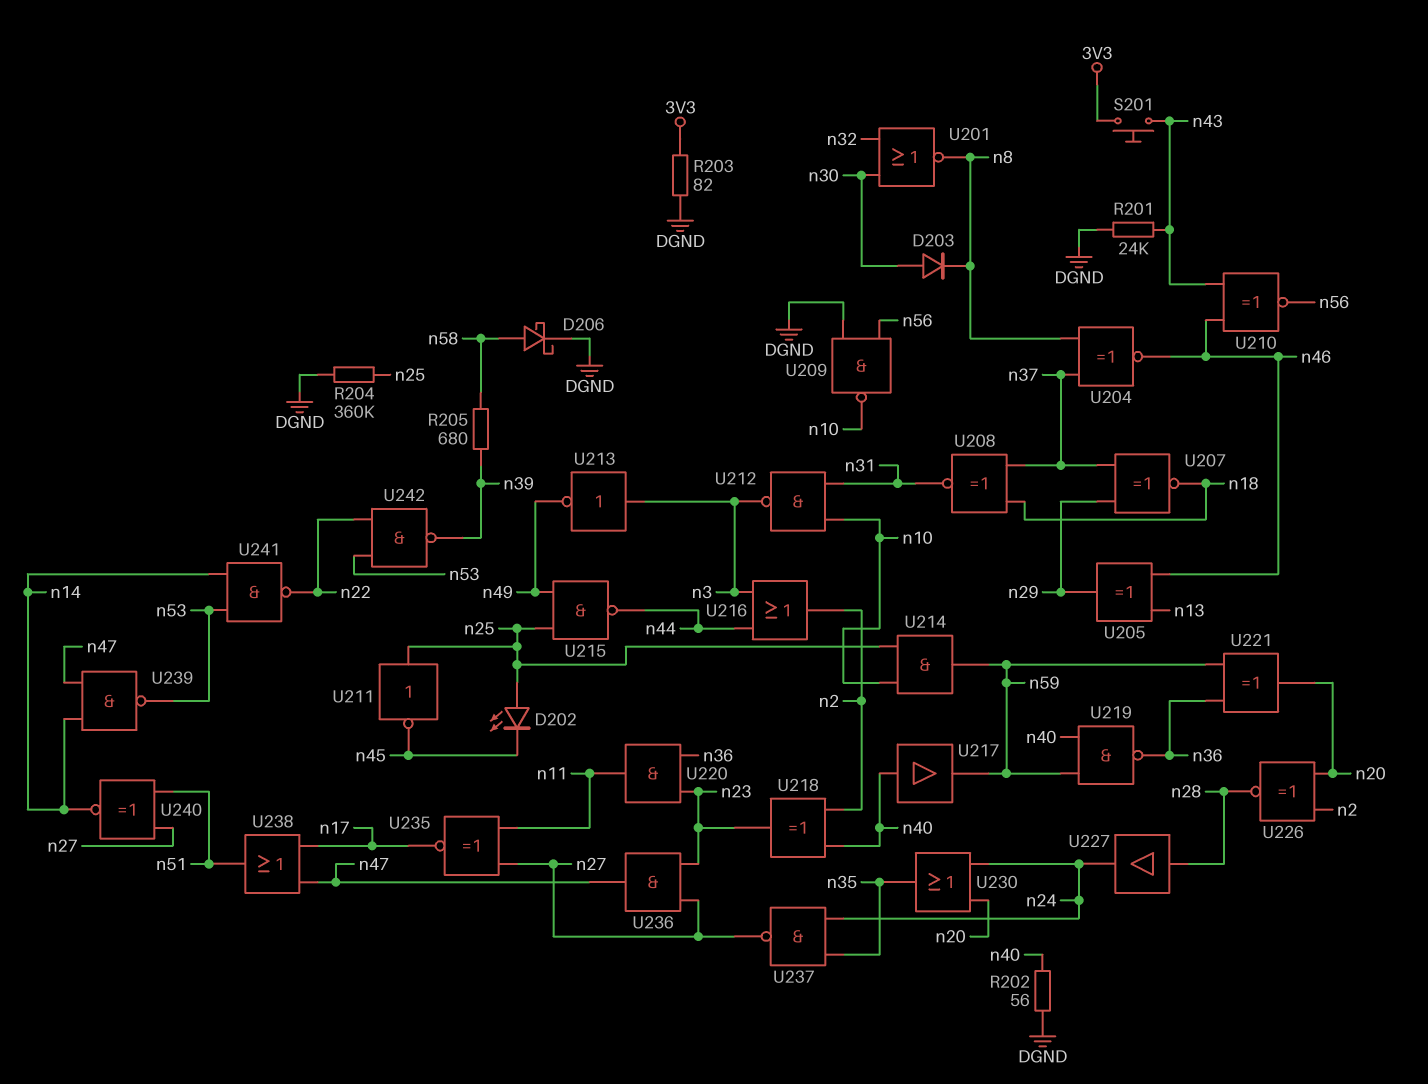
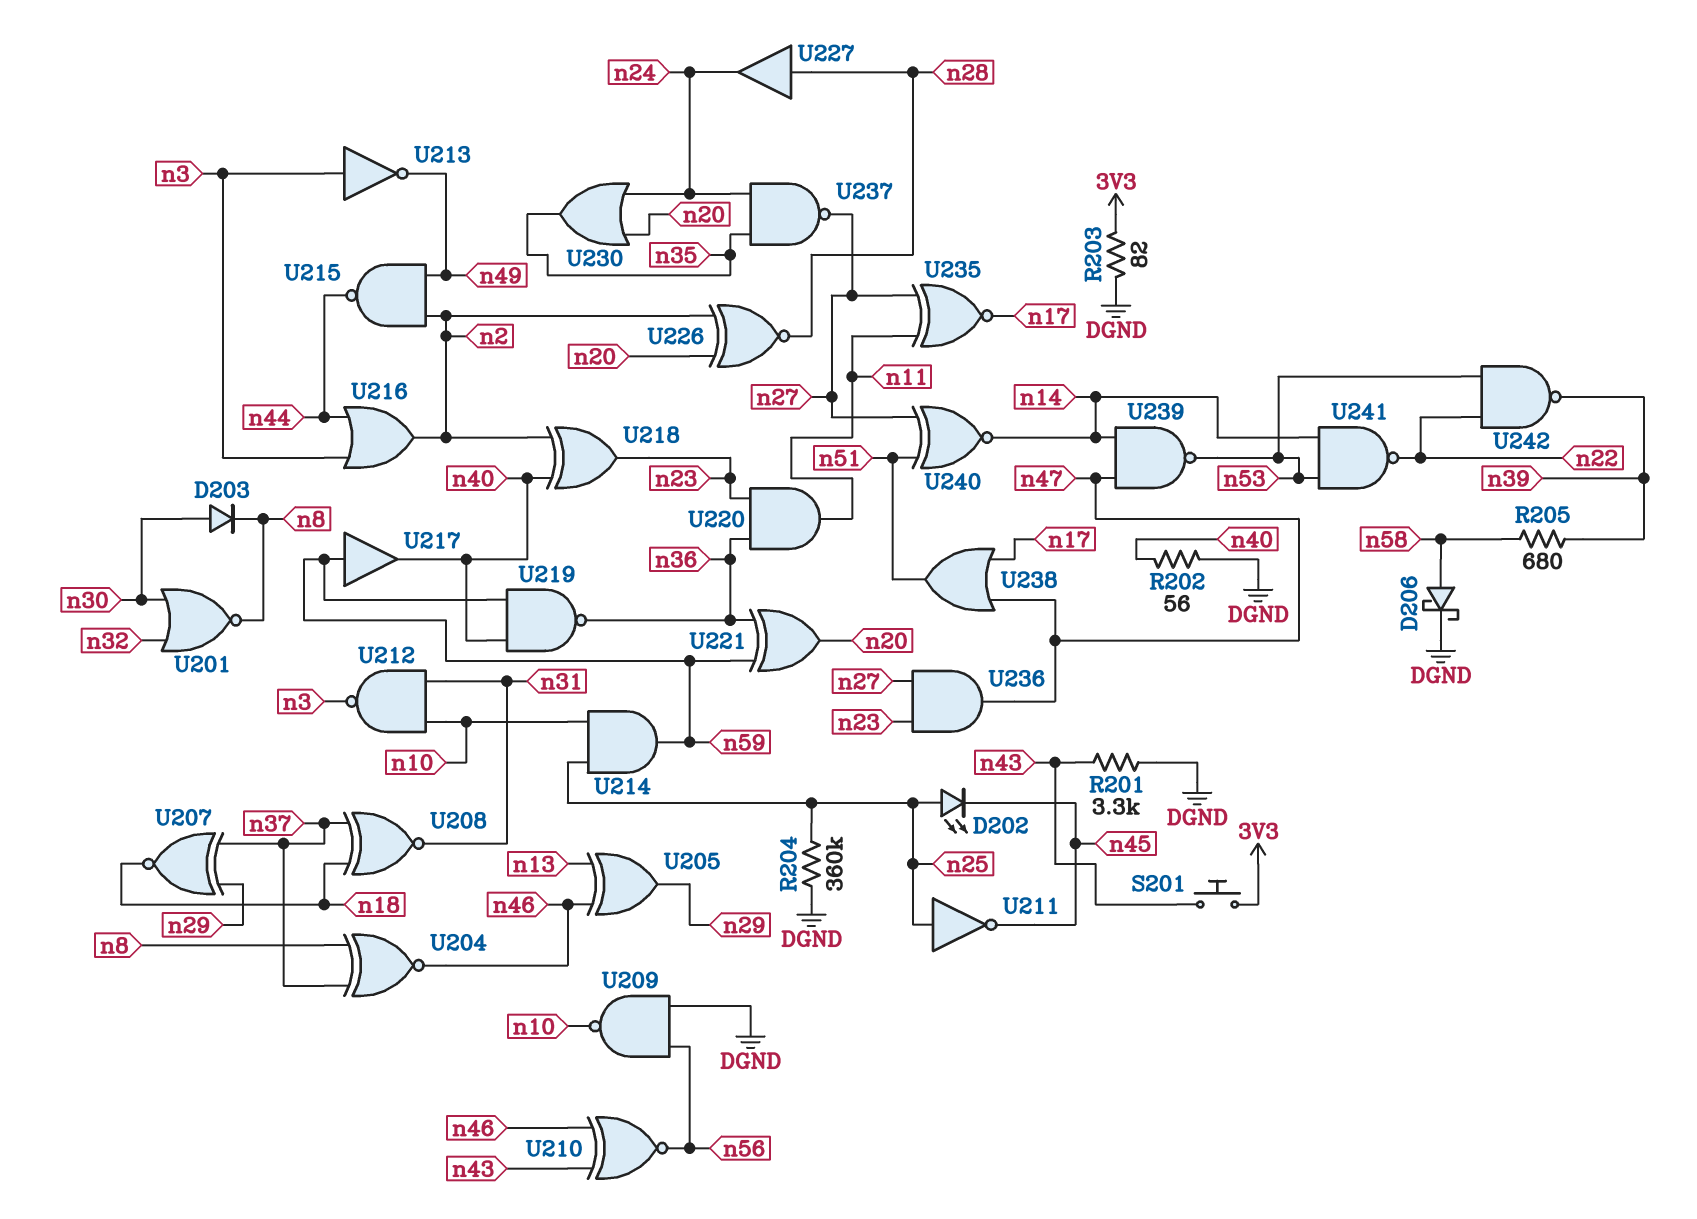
R201: 24k (DGND, n43) -> 3.3k (DGND, n43)
U215: NAND (in n25, in n49, out n44) -> NAND (in n2, in n49, out n44)
U217: buffer (in n40, out n59) -> buffer (in n59, out n40)

